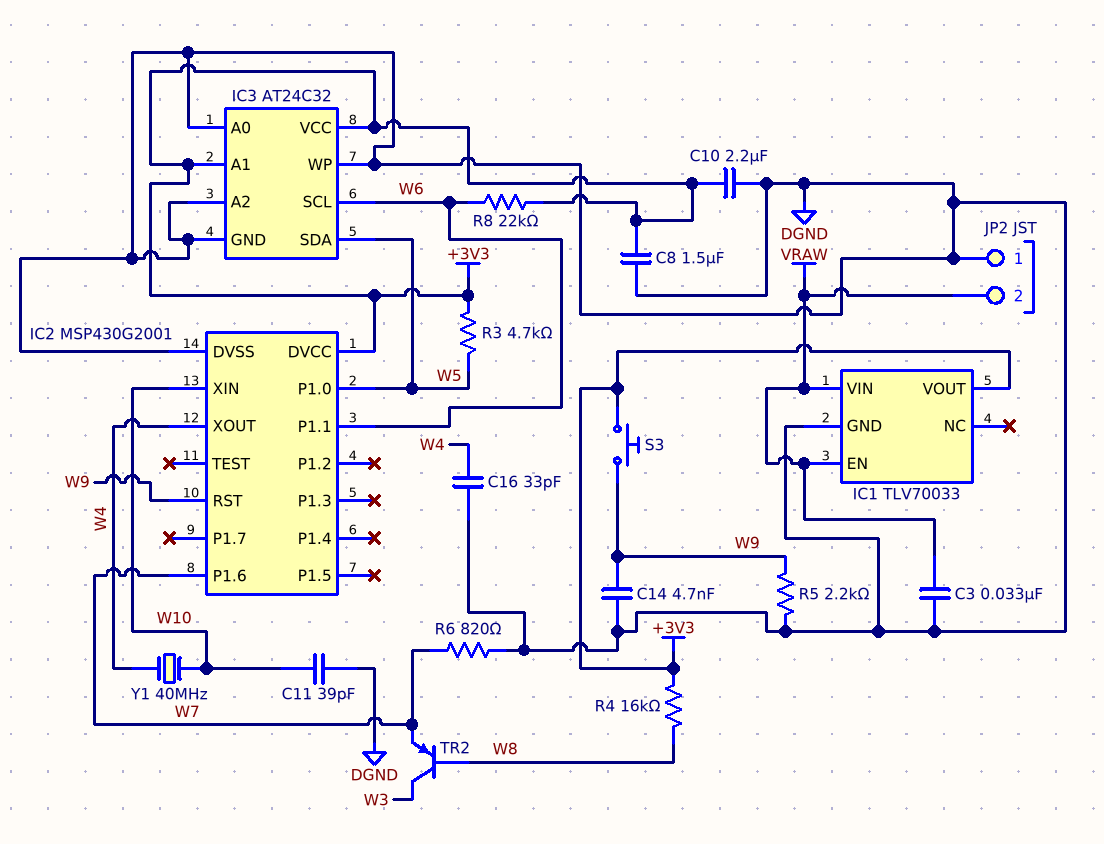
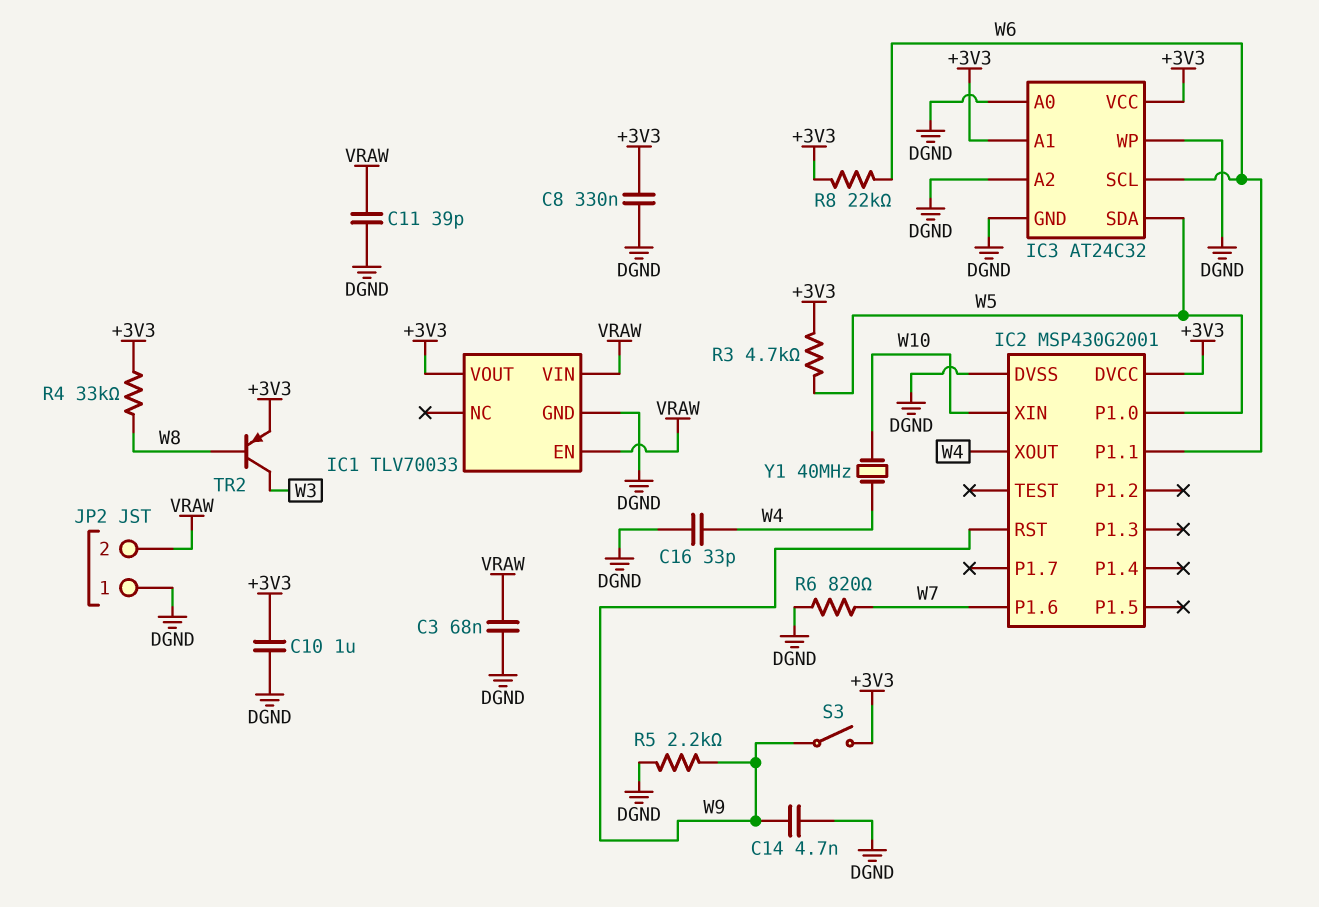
C3: 33nF (DGND, VRAW) -> 68nF (DGND, VRAW)
C8: 1.5uF (+3V3, DGND) -> 330nF (+3V3, DGND)
C10: 2.2uF (+3V3, DGND) -> 1uF (+3V3, DGND)
C11: 39pF (DGND, W10) -> 39pF (DGND, VRAW)
R4: 16k (+3V3, W8) -> 33k (+3V3, W8)
S3: button (+3V3, W9) -> switch (+3V3, W9)
TR2: PNP (B W8, C W3, E W7) -> PNP (B W8, C W3, E +3V3)

